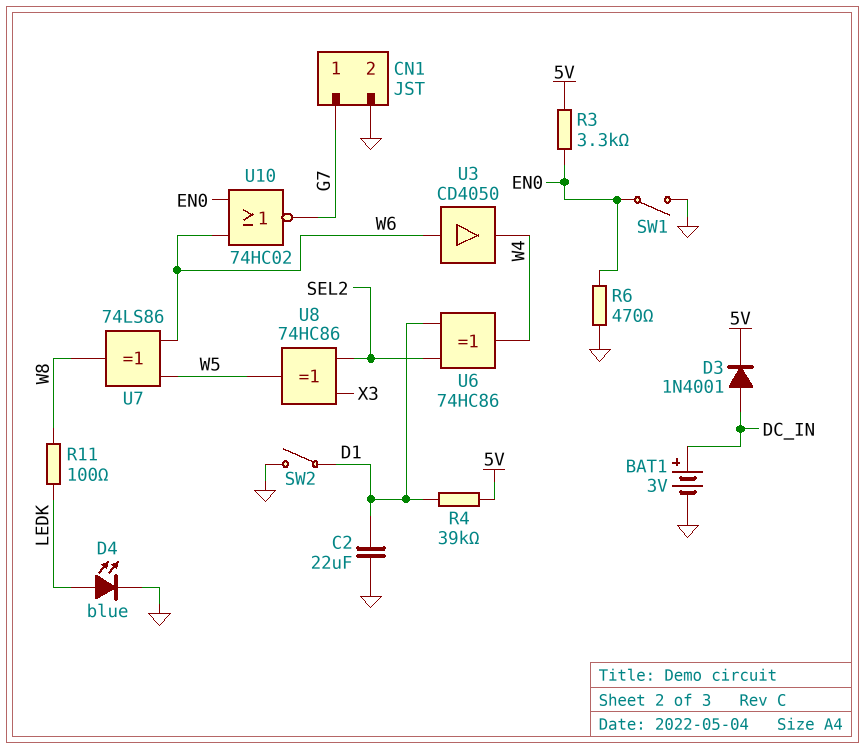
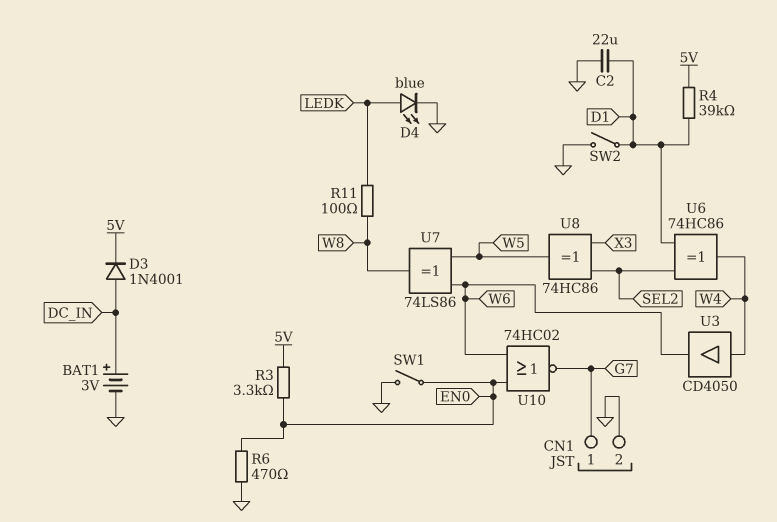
U3: buffer CD4050 (in W6, out W4) -> buffer CD4050 (in W4, out W6)

